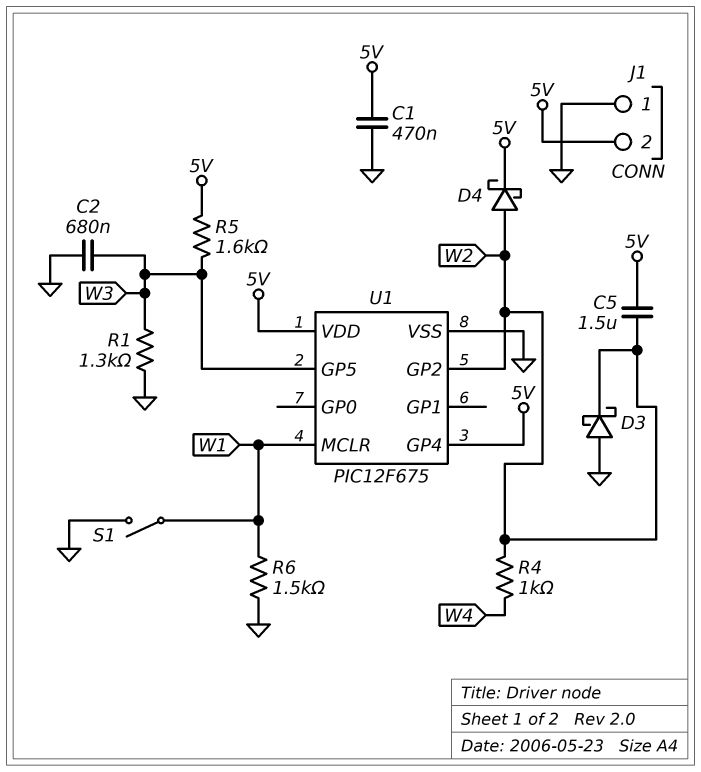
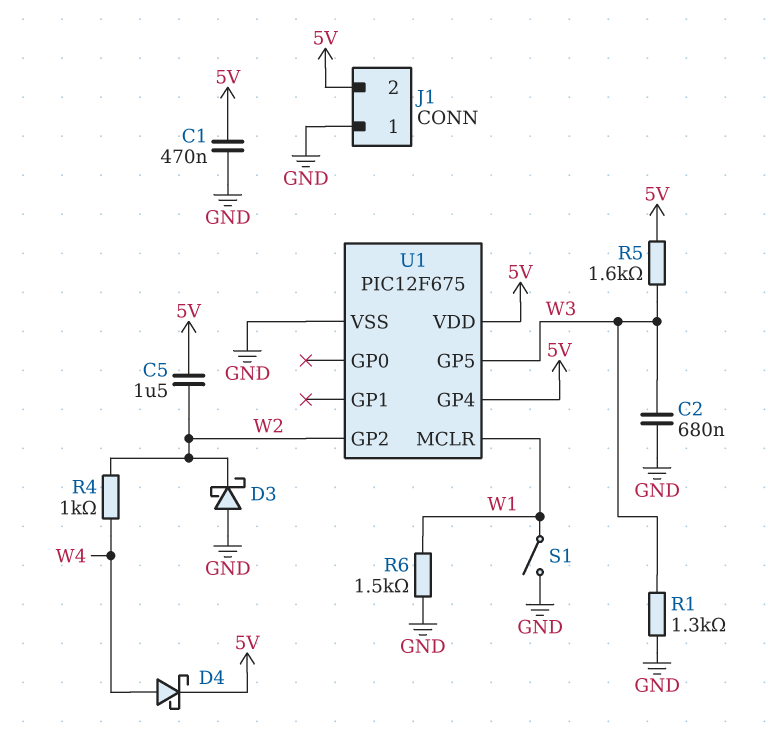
D4: schottky (A W2, K 5V) -> schottky (A W4, K 5V)

